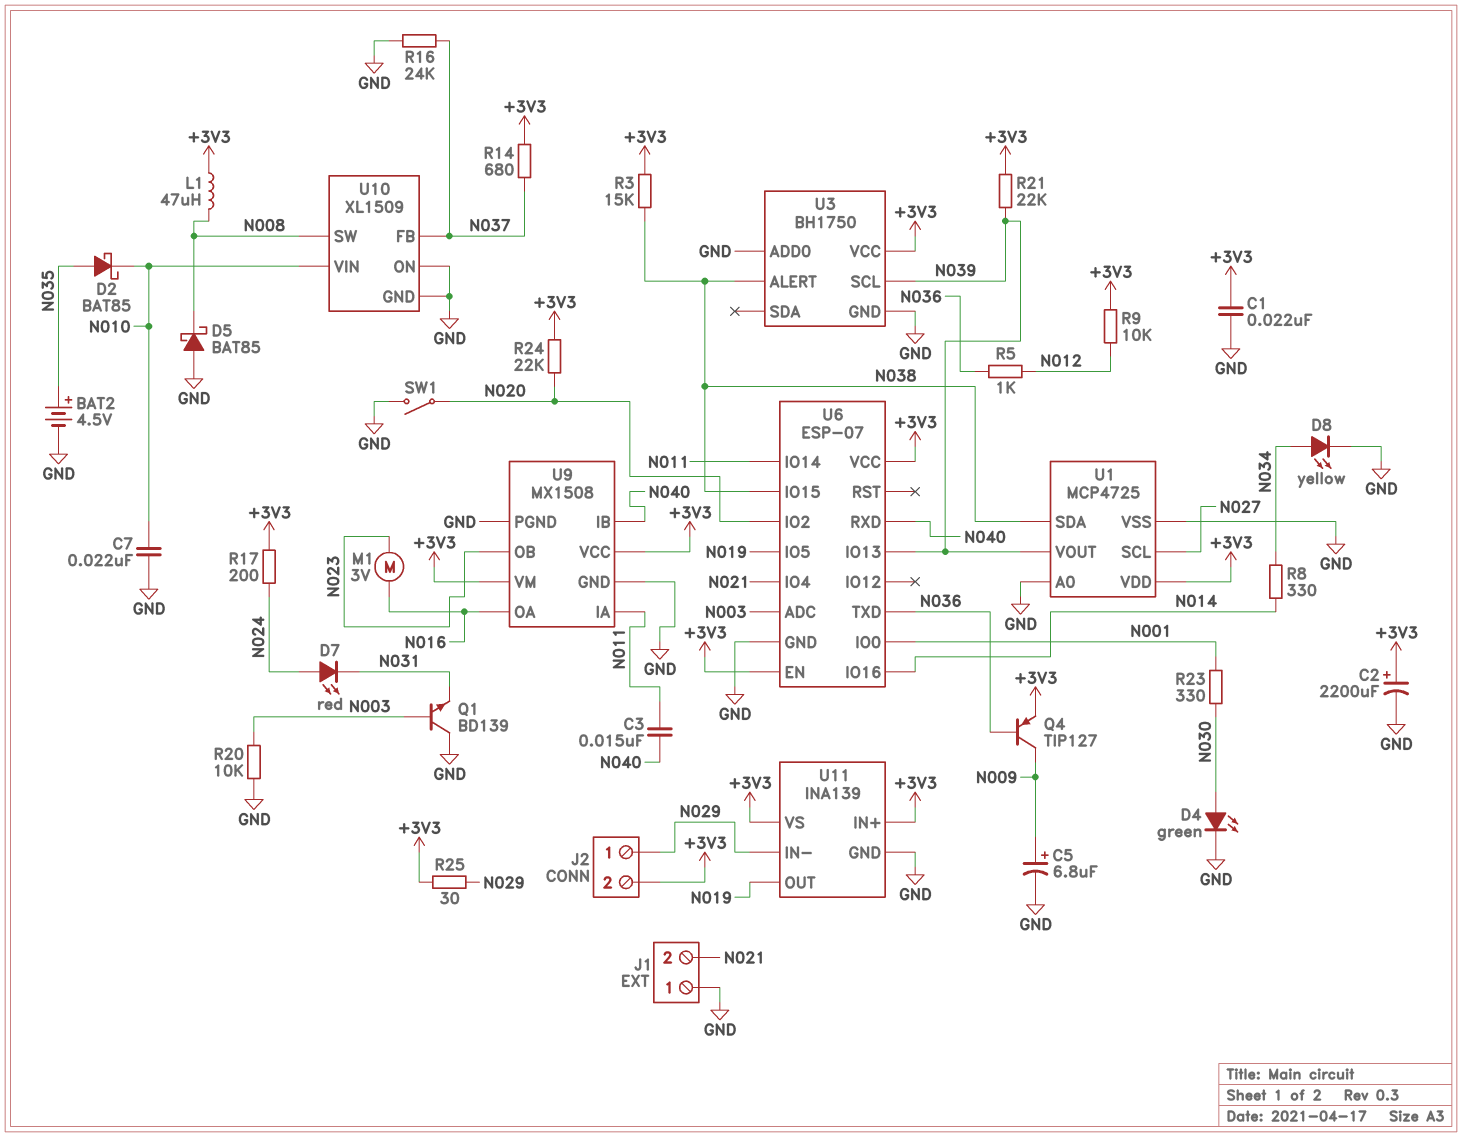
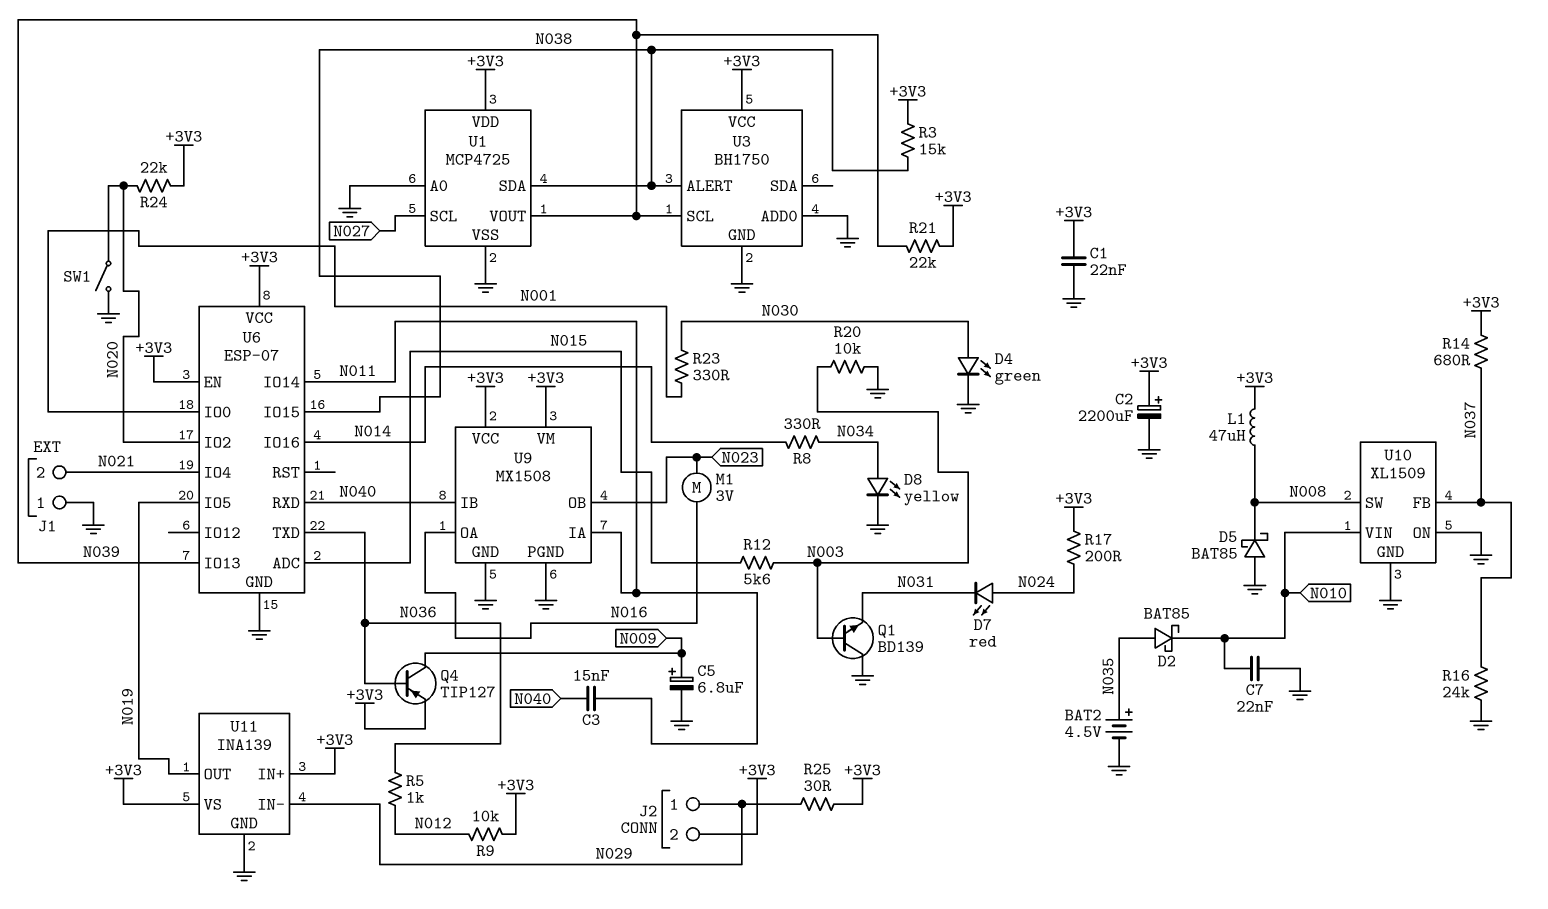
R12: none -> 5.6k (N003, N015)
U6 pin ADC: N003 -> N015

